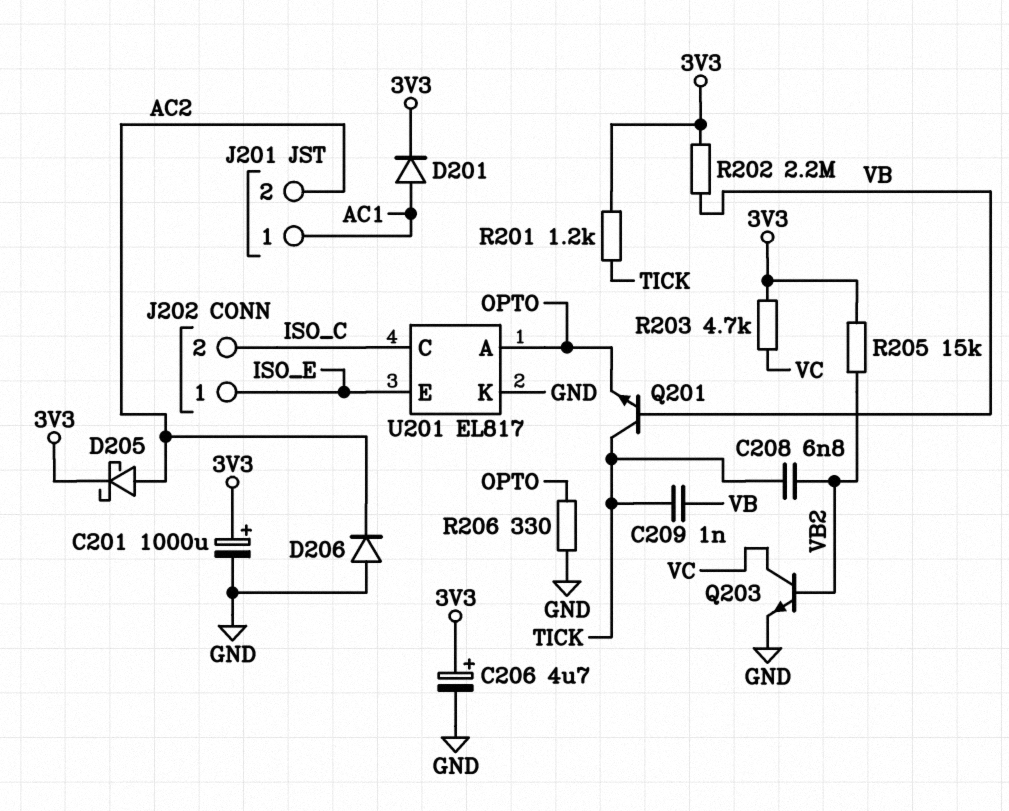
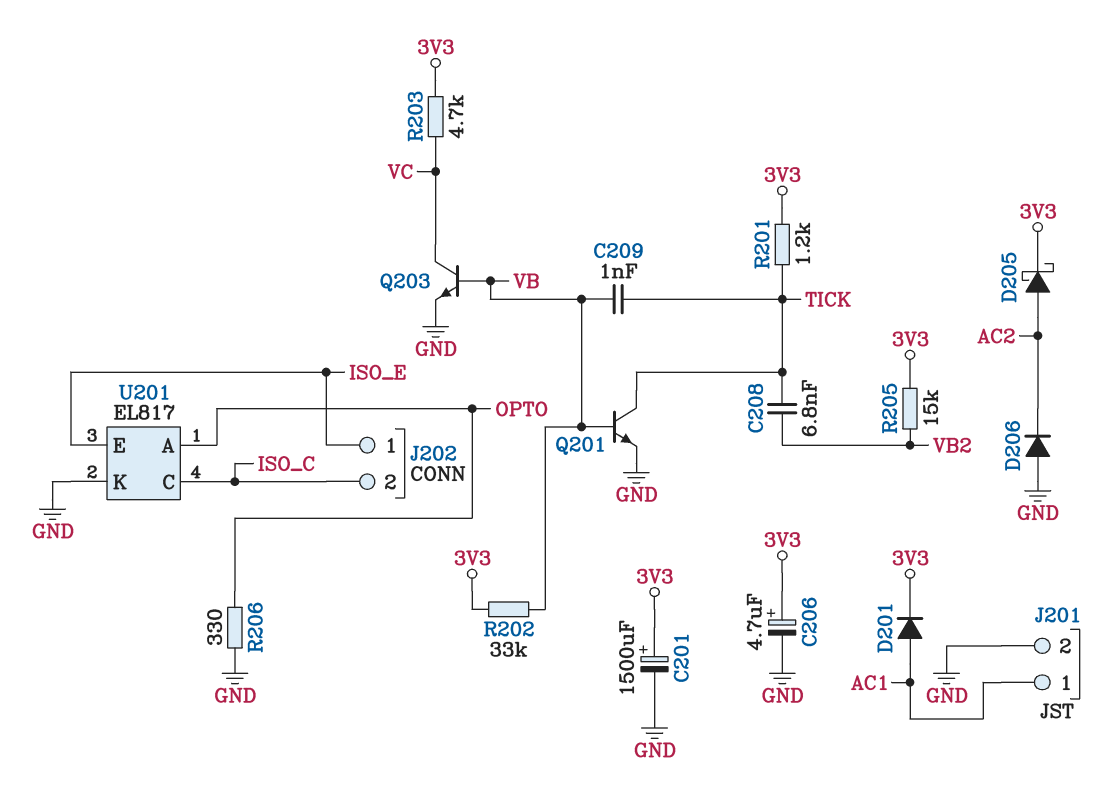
C201: 1000uF (plus 3V3, minus GND) -> 1500uF (plus 3V3, minus GND)
J201 pin 2: AC2 -> GND
Q201: NPN (B VB, C TICK, E OPTO) -> NPN (B VB, C TICK, E GND)
Q203: NPN (B VB2, C VC, E GND) -> NPN (B VB, C VC, E GND)
R202: 2.2M (3V3, VB) -> 33k (3V3, VB)

